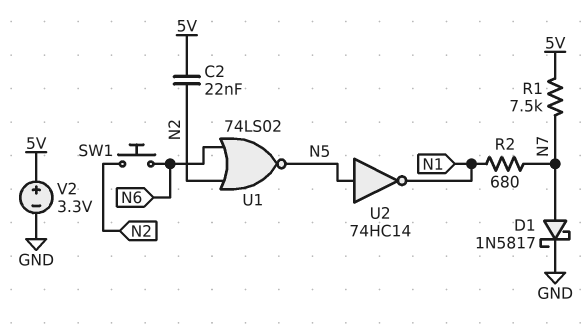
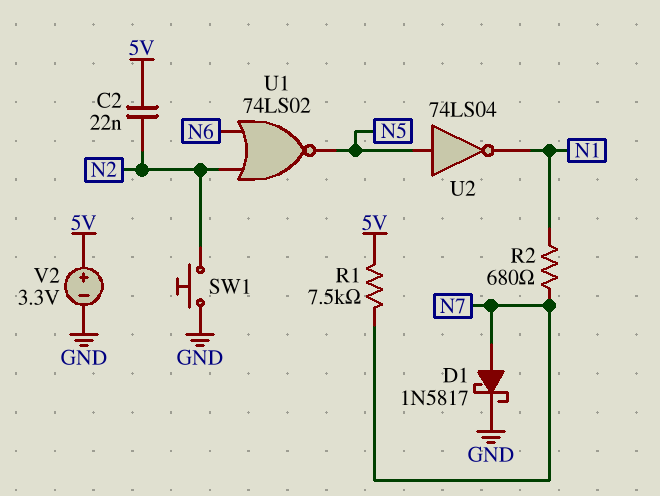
SW1: button (N2, N6) -> button (GND, N2)
U2: NOT 74HC14 (in N5, out N1) -> NOT 74LS04 (in N5, out N1)

